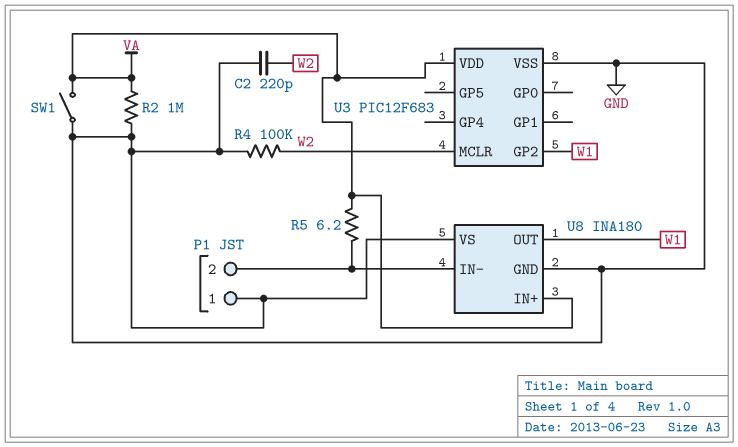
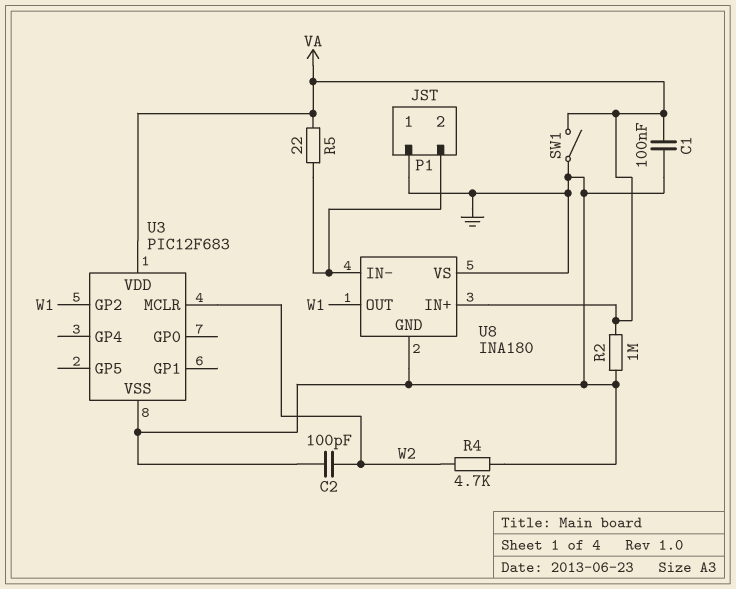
C1: none -> 100nF (GND, VA)
C2: 220pF (GND, W2) -> 100pF (GND, W2)
R4: 100k (GND, W2) -> 4.7k (GND, W2)
R5: 6.2 (P1/2, VA) -> 22 (P1/2, VA)

